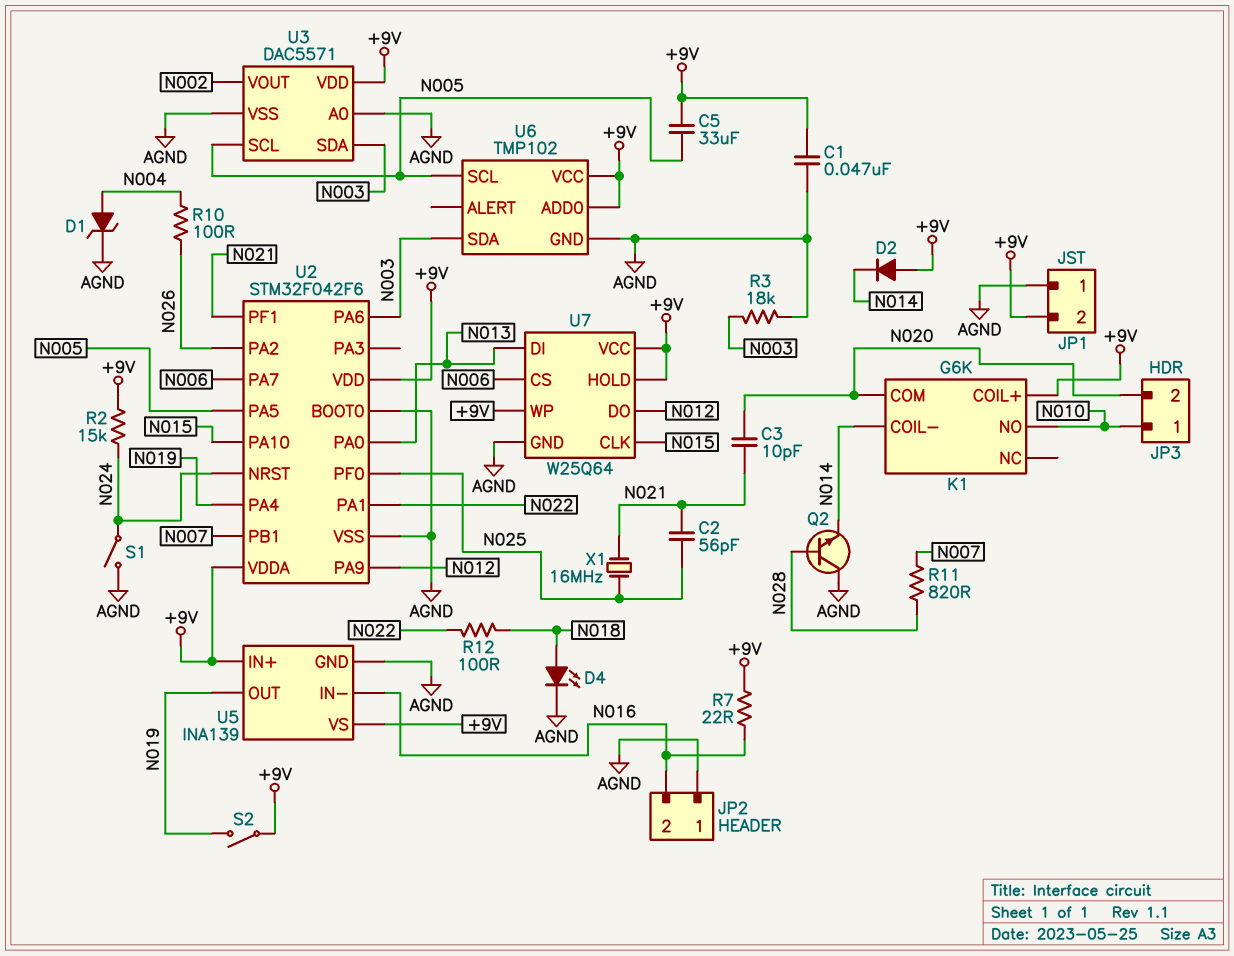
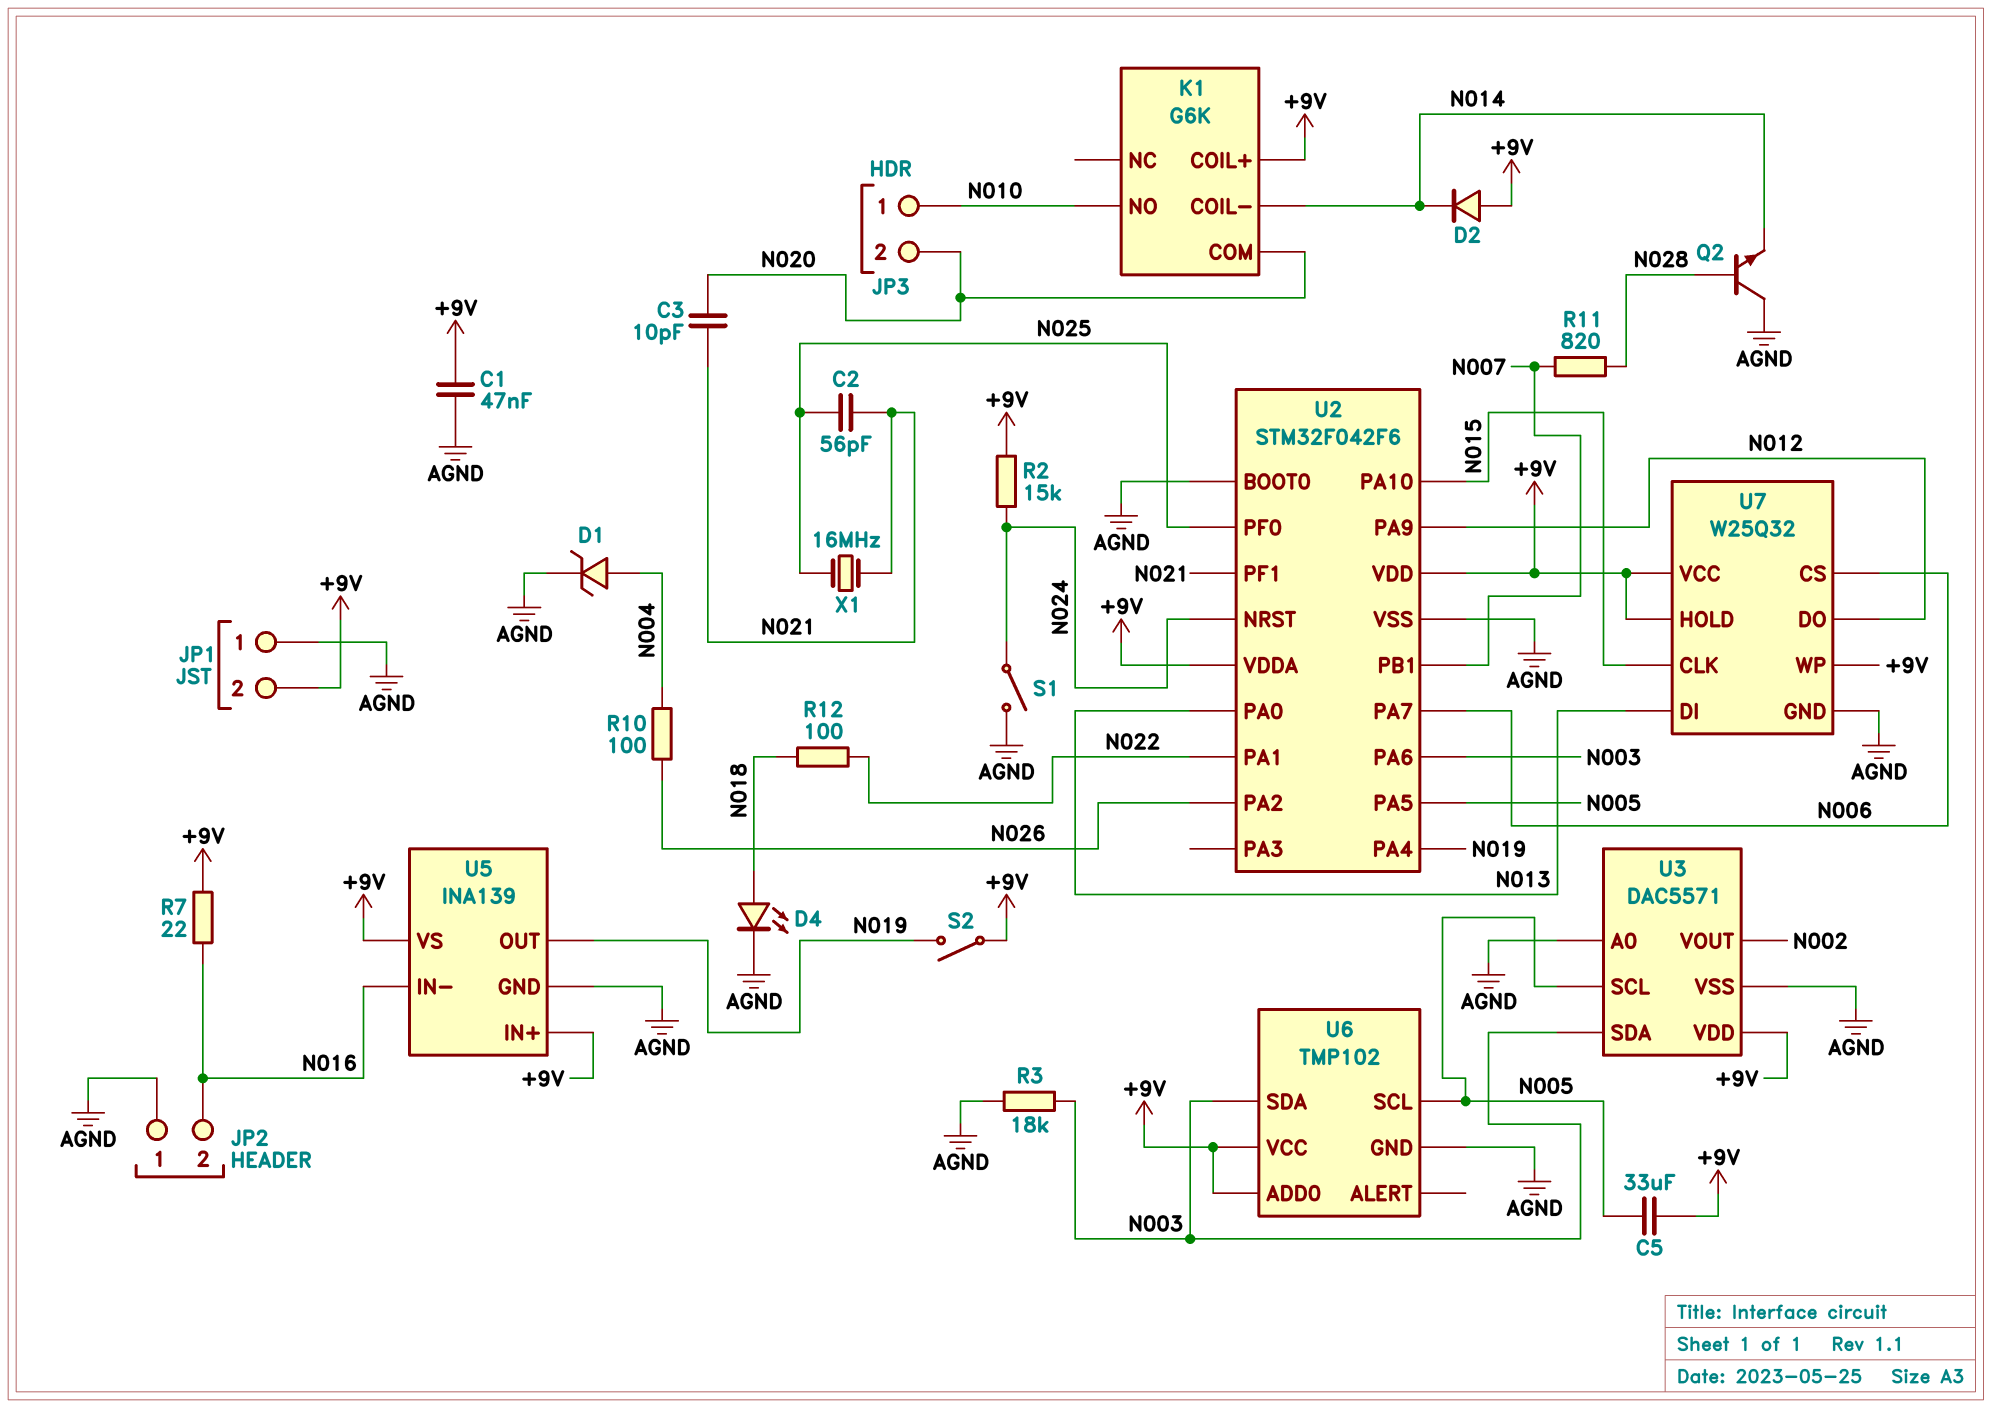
U7: W25Q64 -> W25Q32

